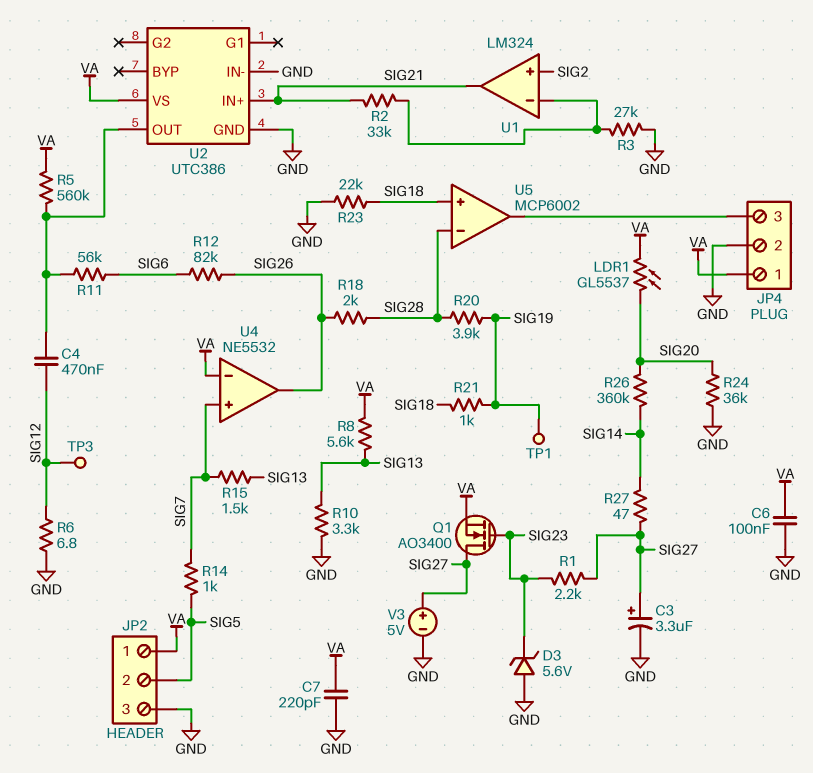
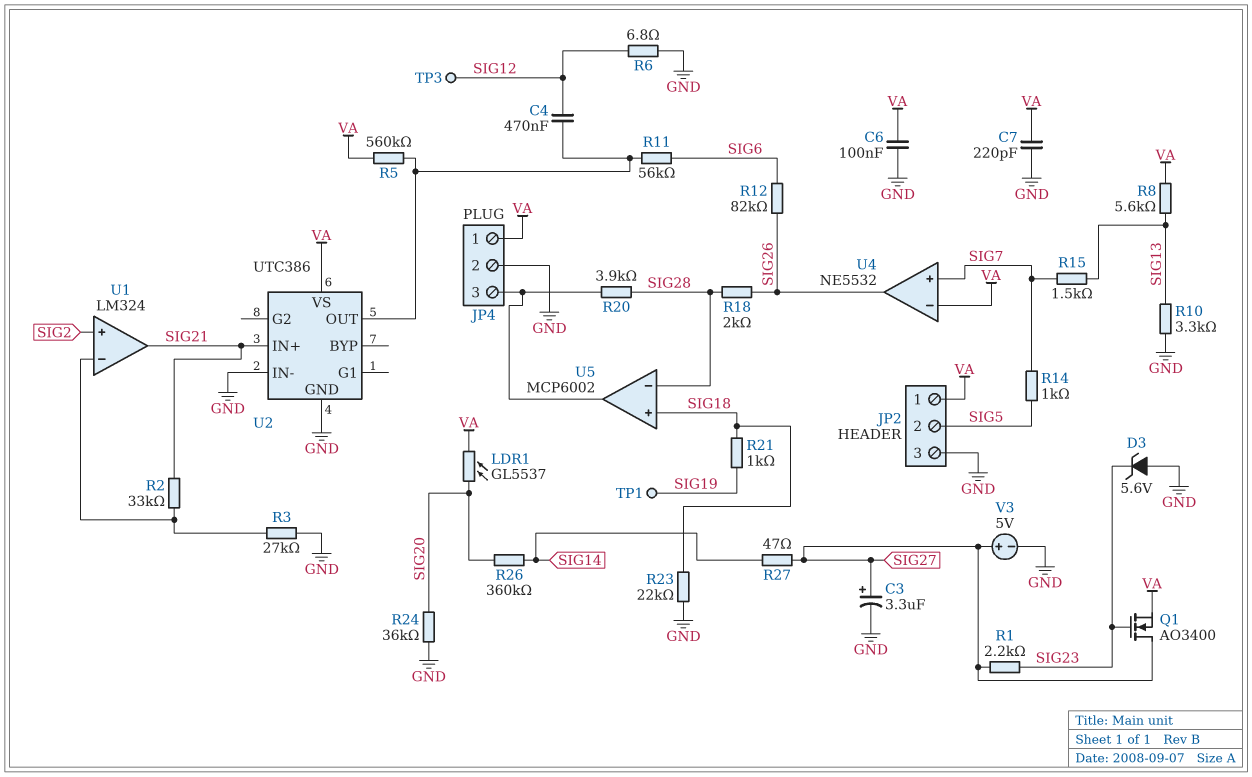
R20: 3.9k (SIG19, SIG28) -> 3.9k (JP4/3, SIG28)

